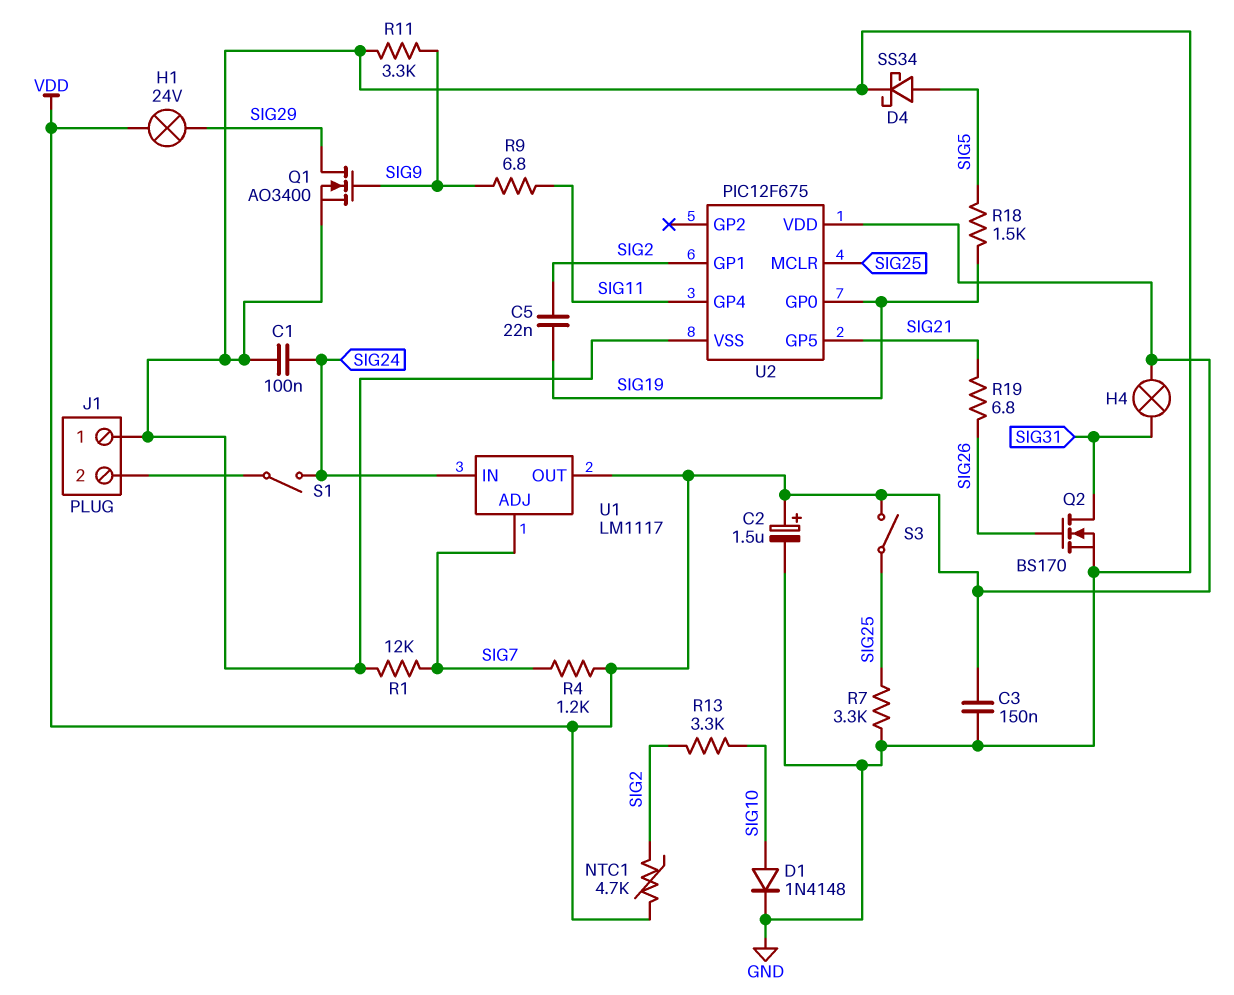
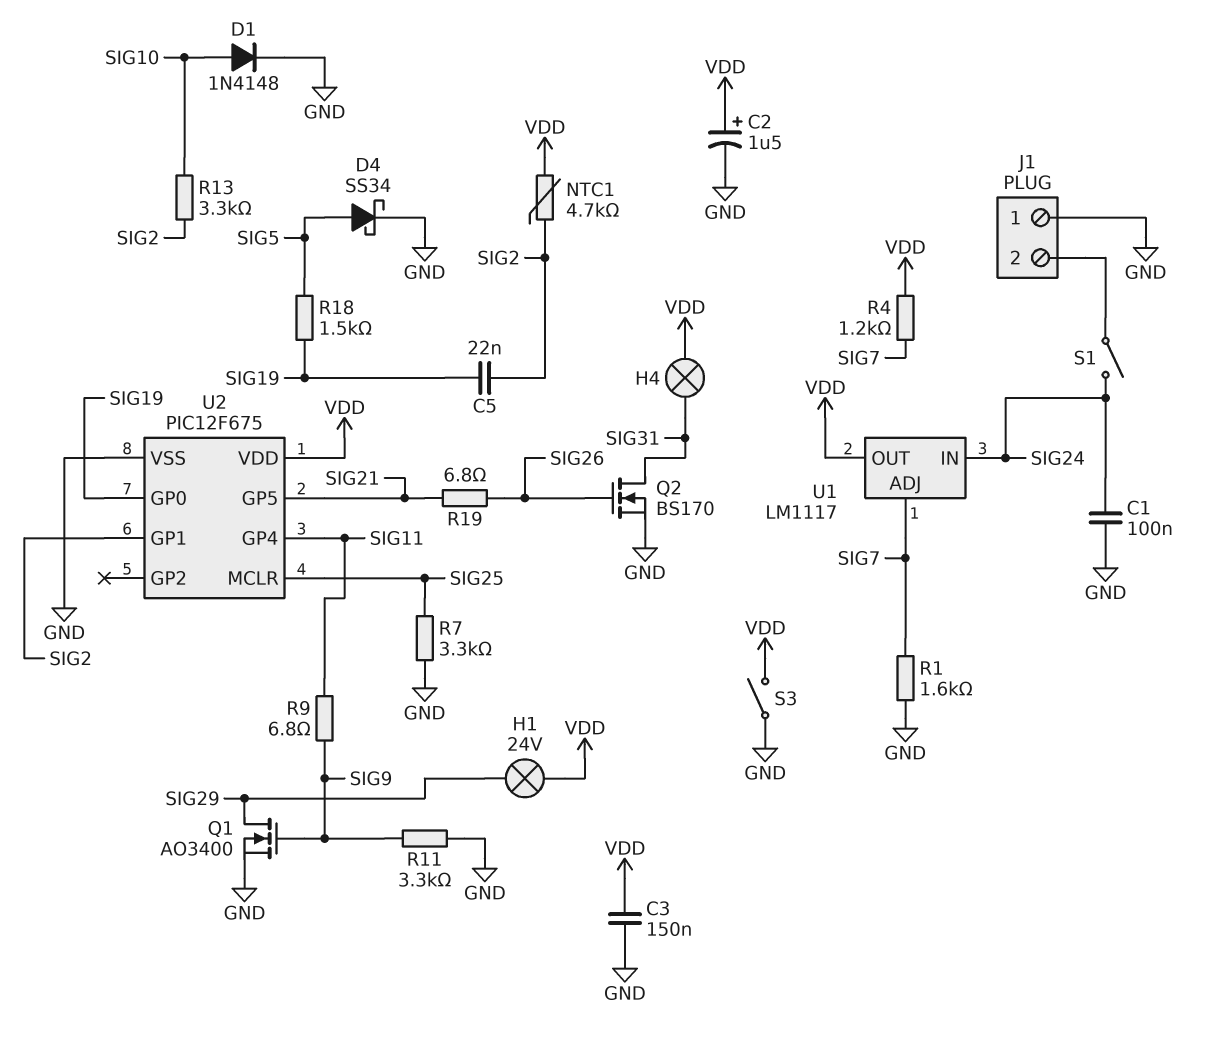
R1: 12k (GND, SIG7) -> 1.6k (GND, SIG7)
S3: switch (SIG25, VDD) -> switch (GND, VDD)

